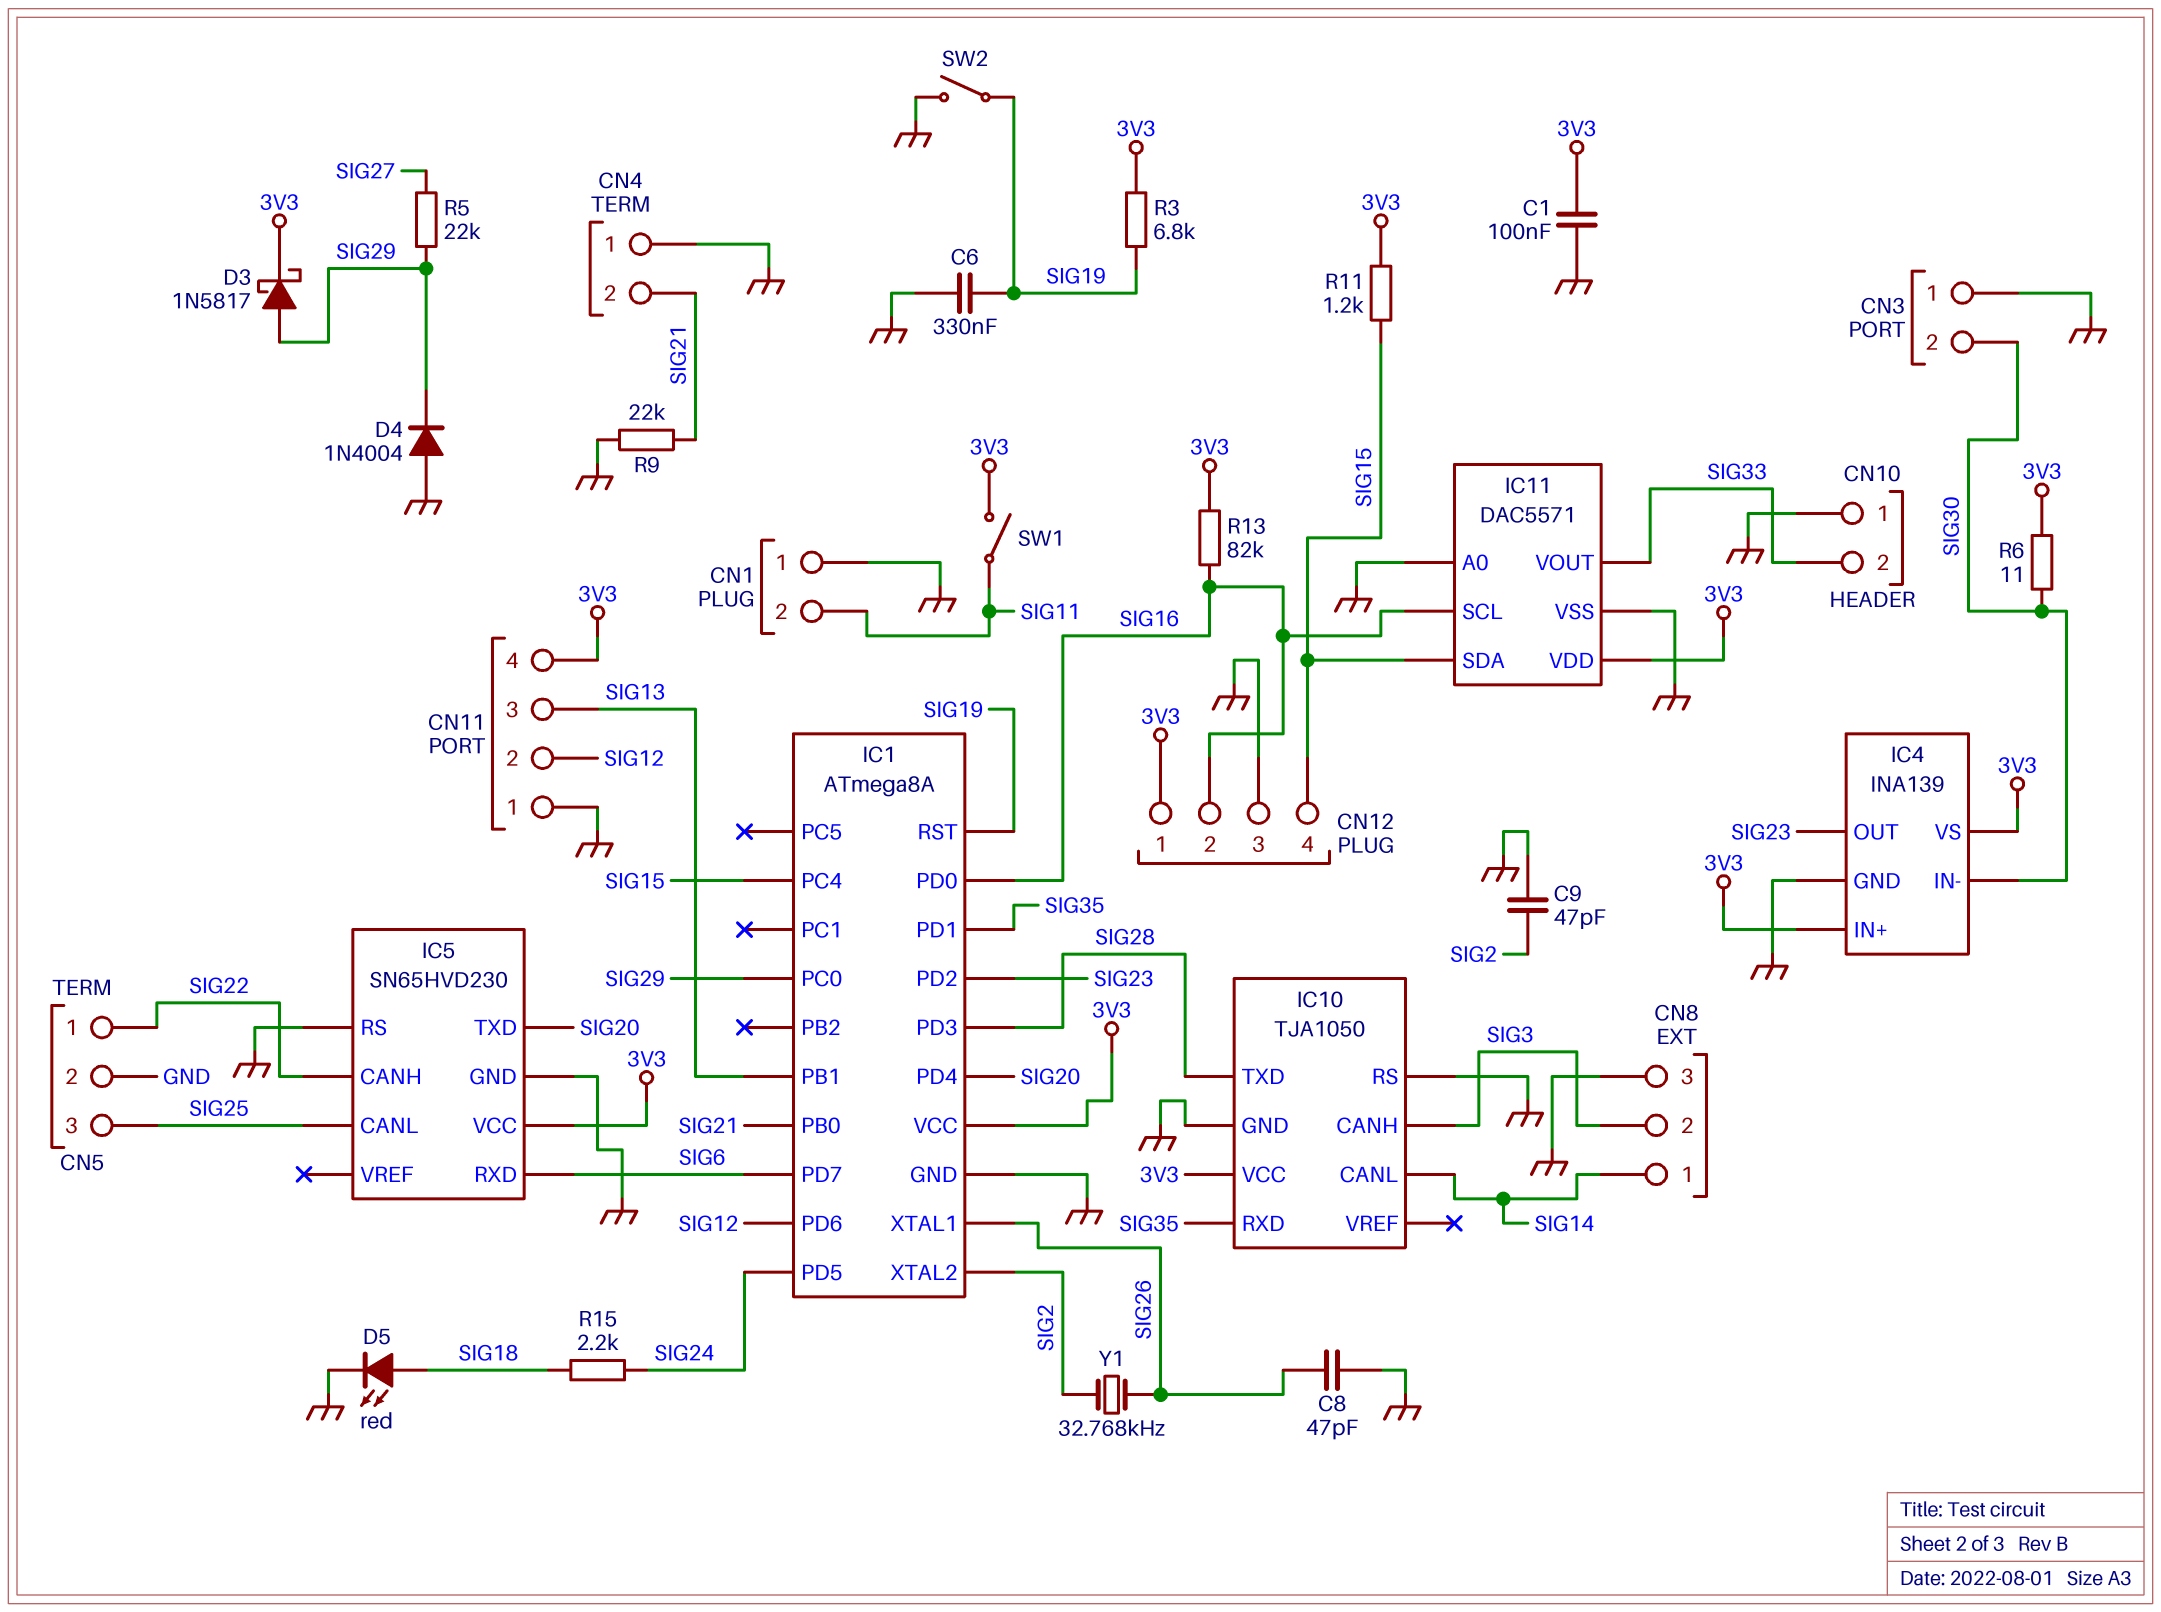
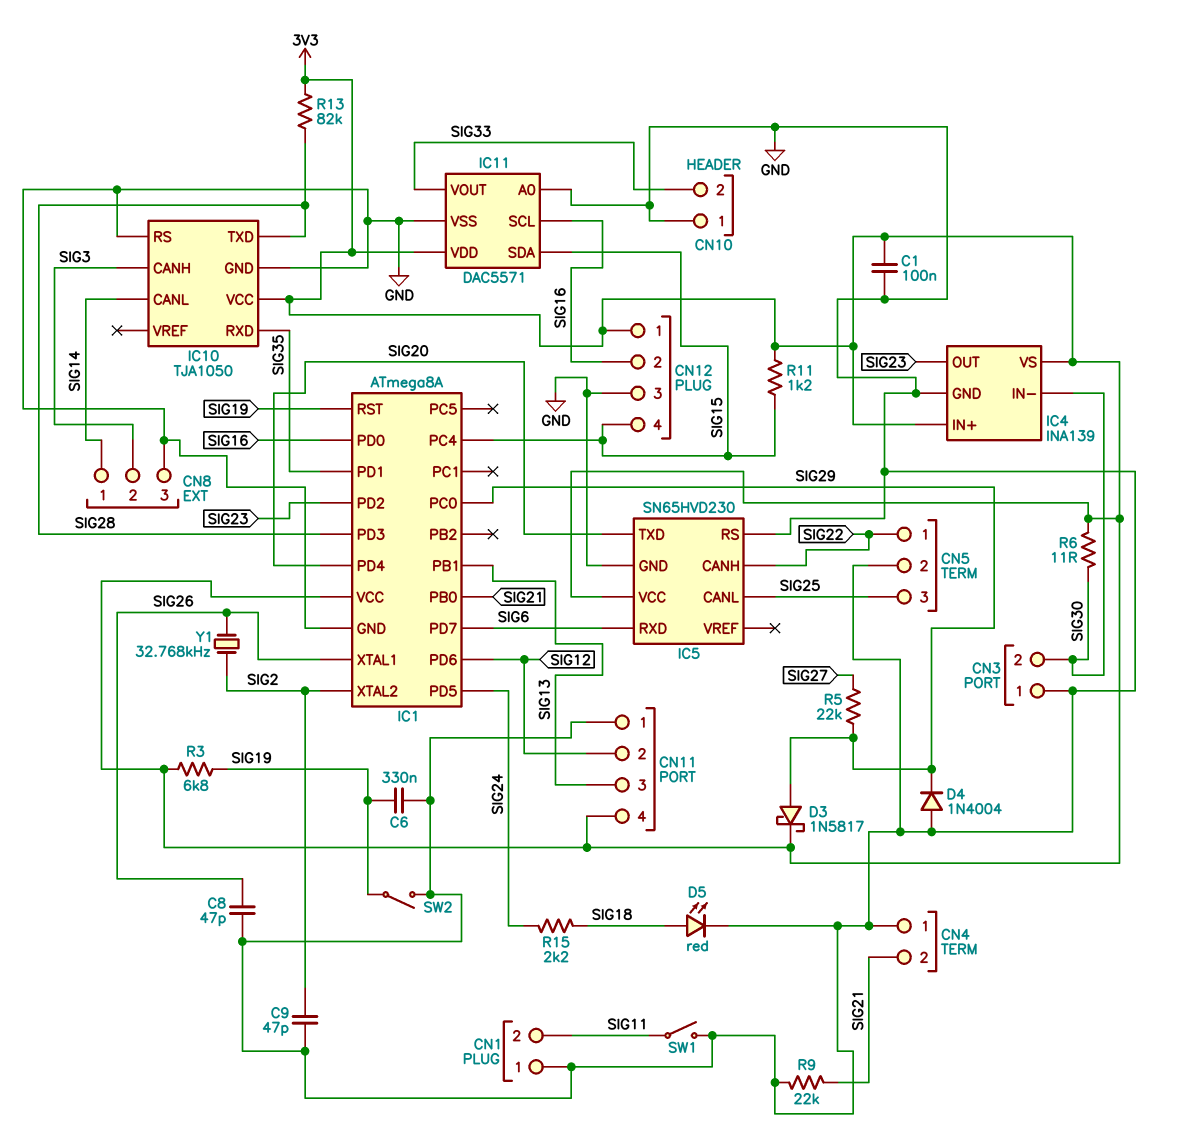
R13: 82k (3V3, SIG16) -> 82k (3V3, SIG28)
SW1: switch (3V3, SIG11) -> switch (GND, SIG11)

